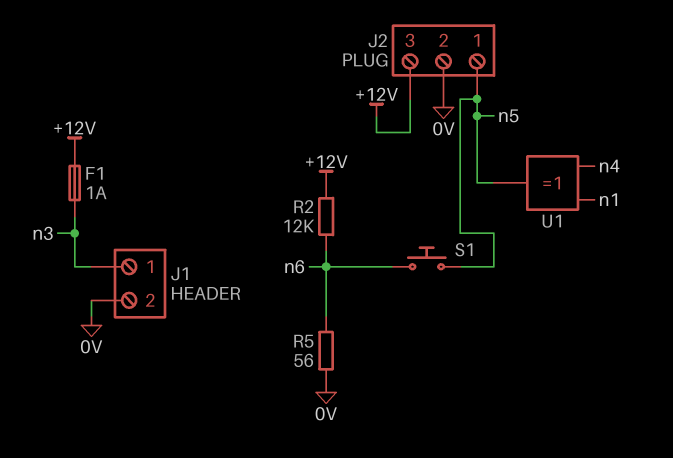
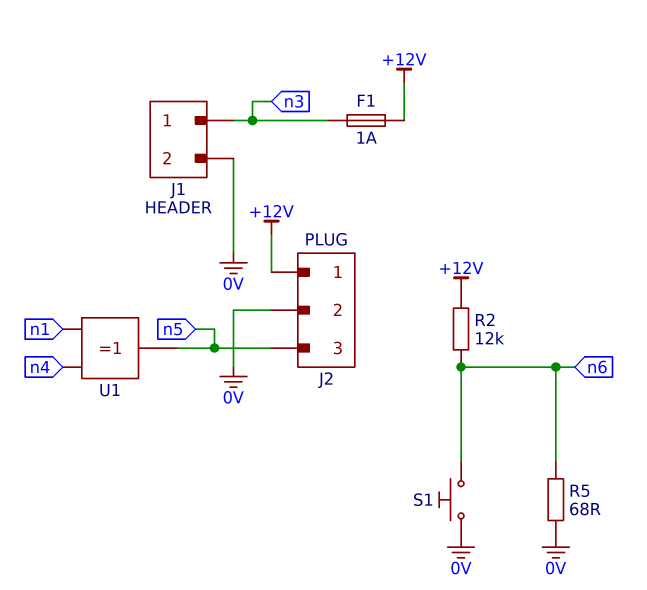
J2 pin 1: n5 -> +12V
J2 pin 3: +12V -> n5
R5: 56 (0V, n6) -> 68 (0V, n6)
S1: button (n5, n6) -> button (0V, n6)

